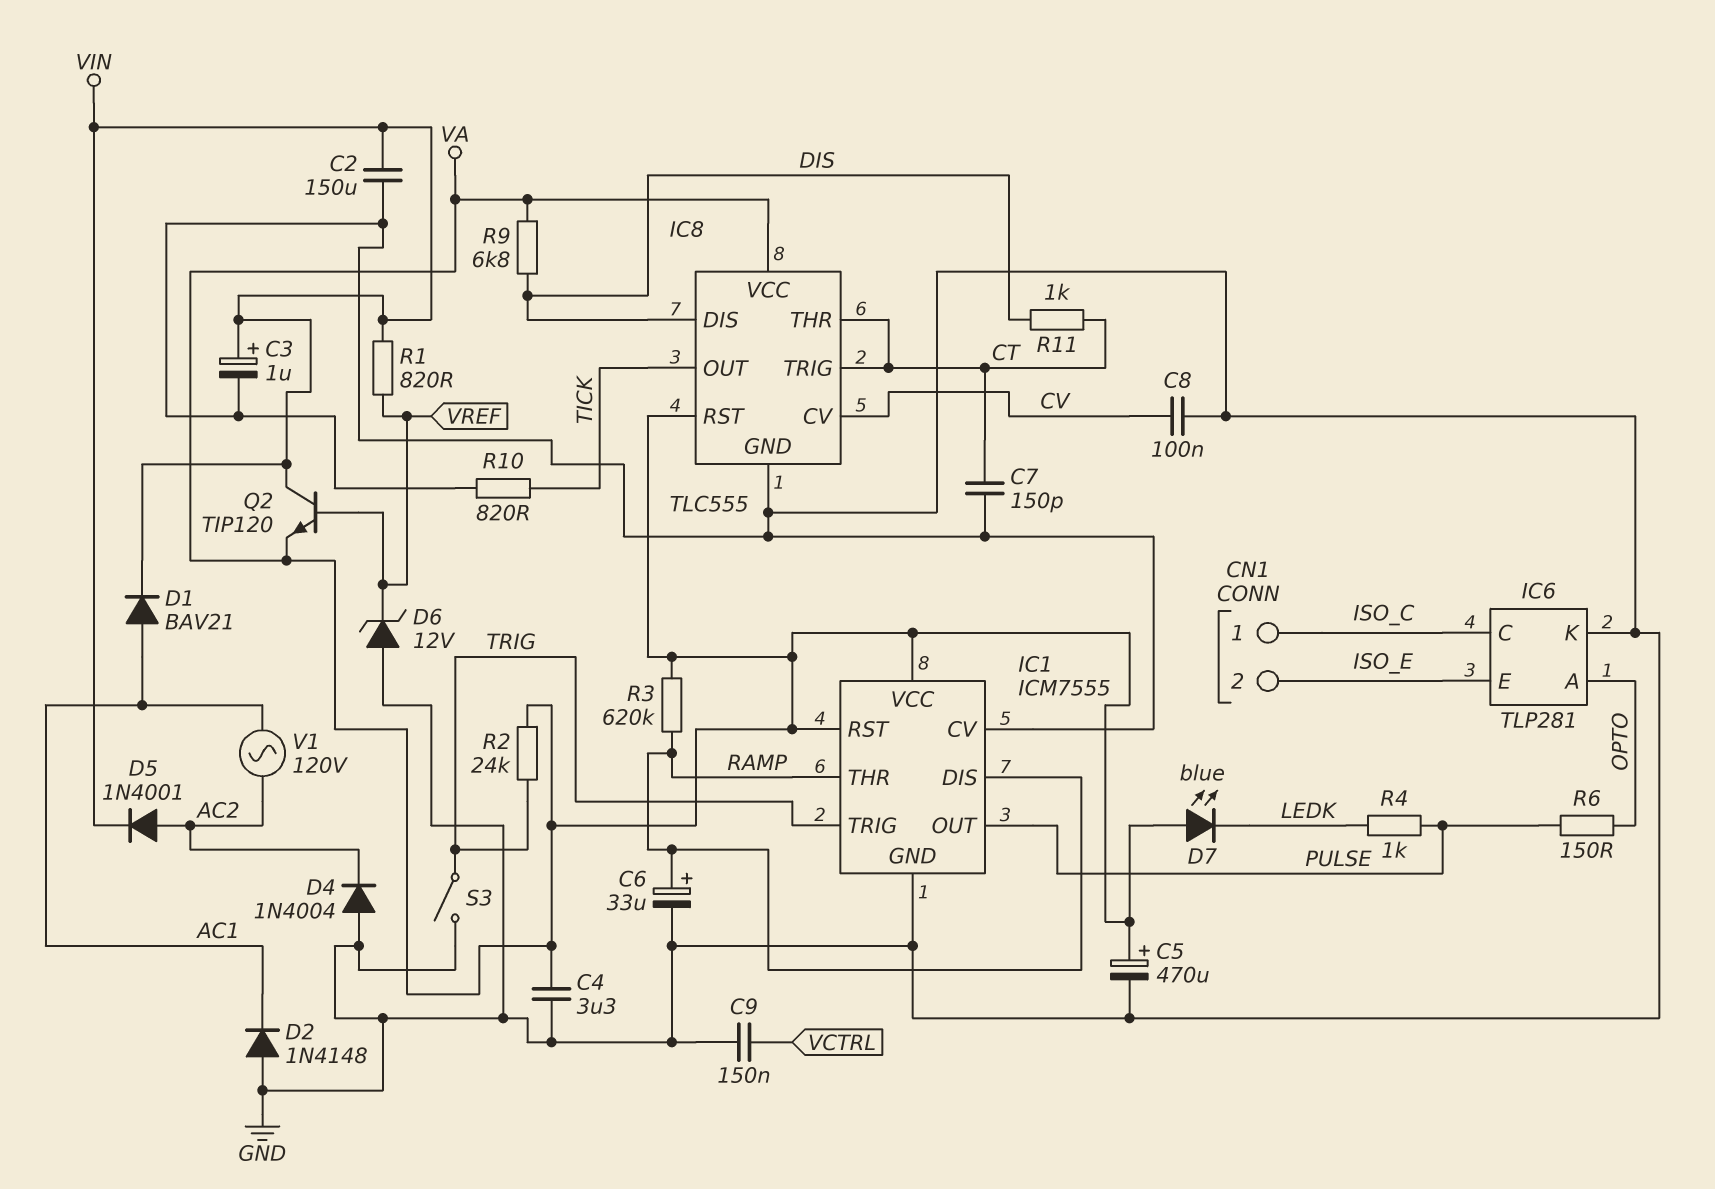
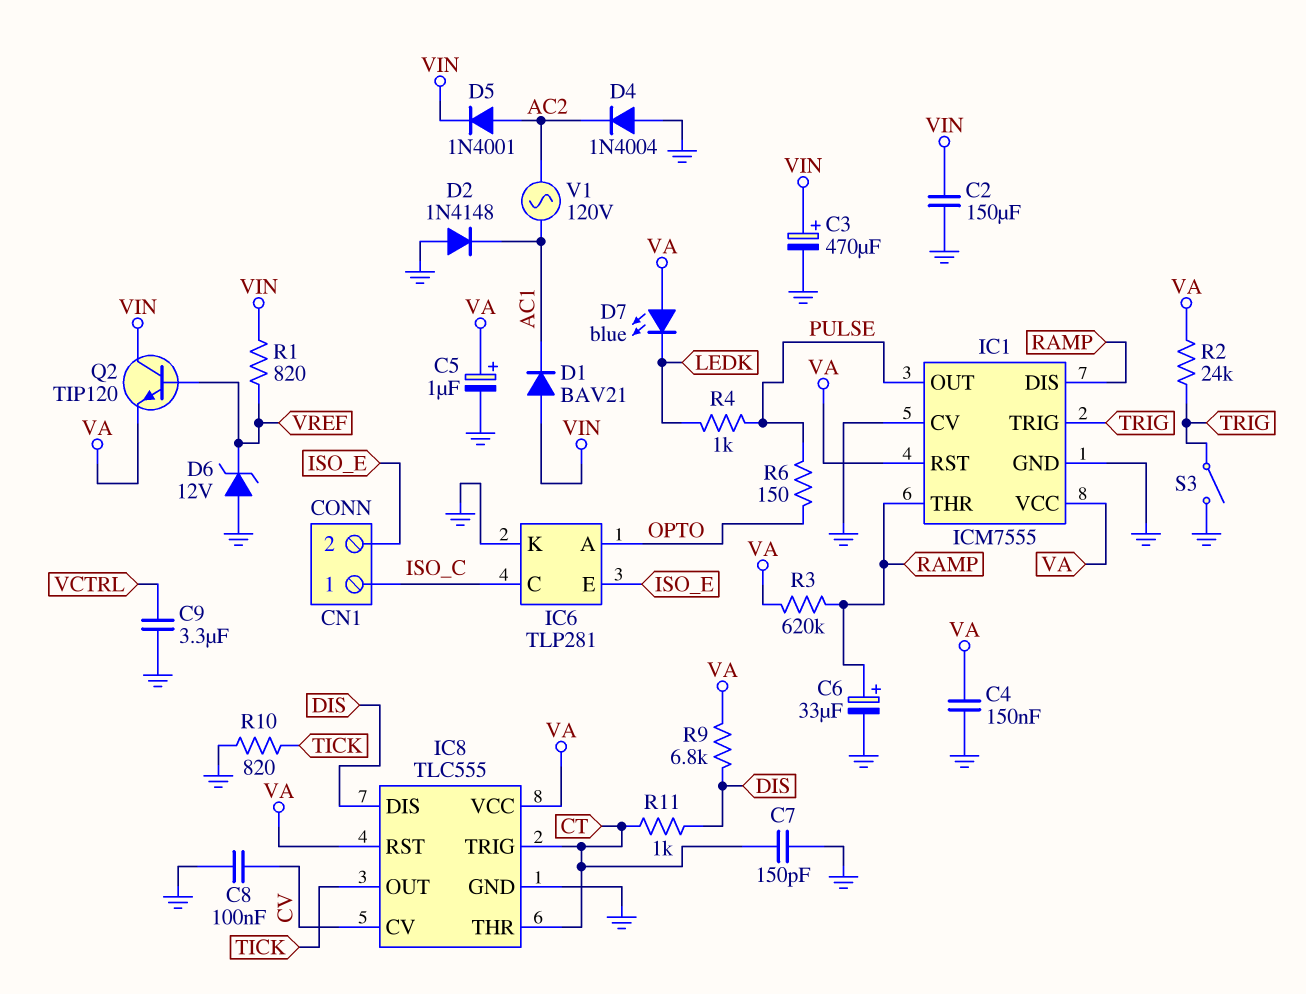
C3: 1uF (plus VIN, minus GND) -> 470uF (plus VIN, minus GND)
C4: 3.3uF (GND, VA) -> 150nF (GND, VA)
C5: 470uF (plus VA, minus GND) -> 1uF (plus VA, minus GND)
C9: 150nF (GND, VCTRL) -> 3.3uF (GND, VCTRL)
D1: diode BAV21 (A AC1, K VIN) -> diode BAV21 (A VIN, K AC1)

